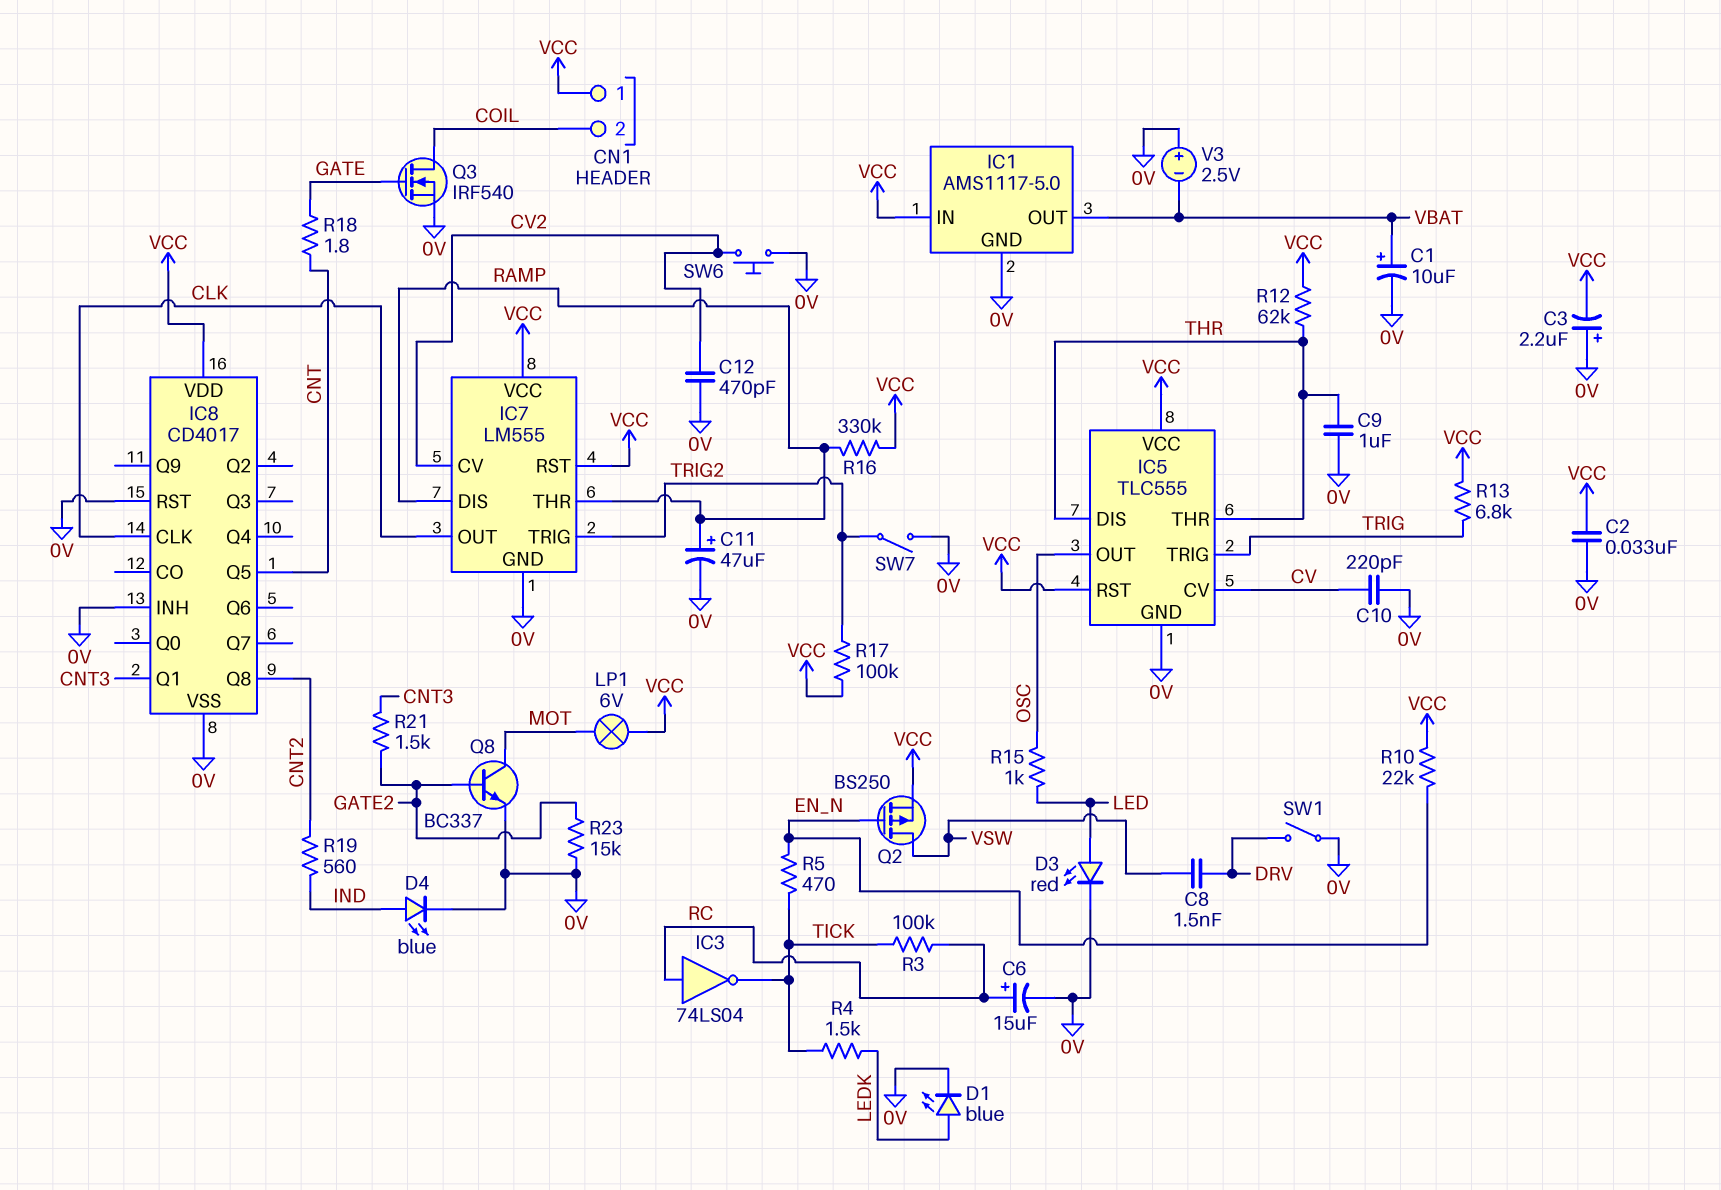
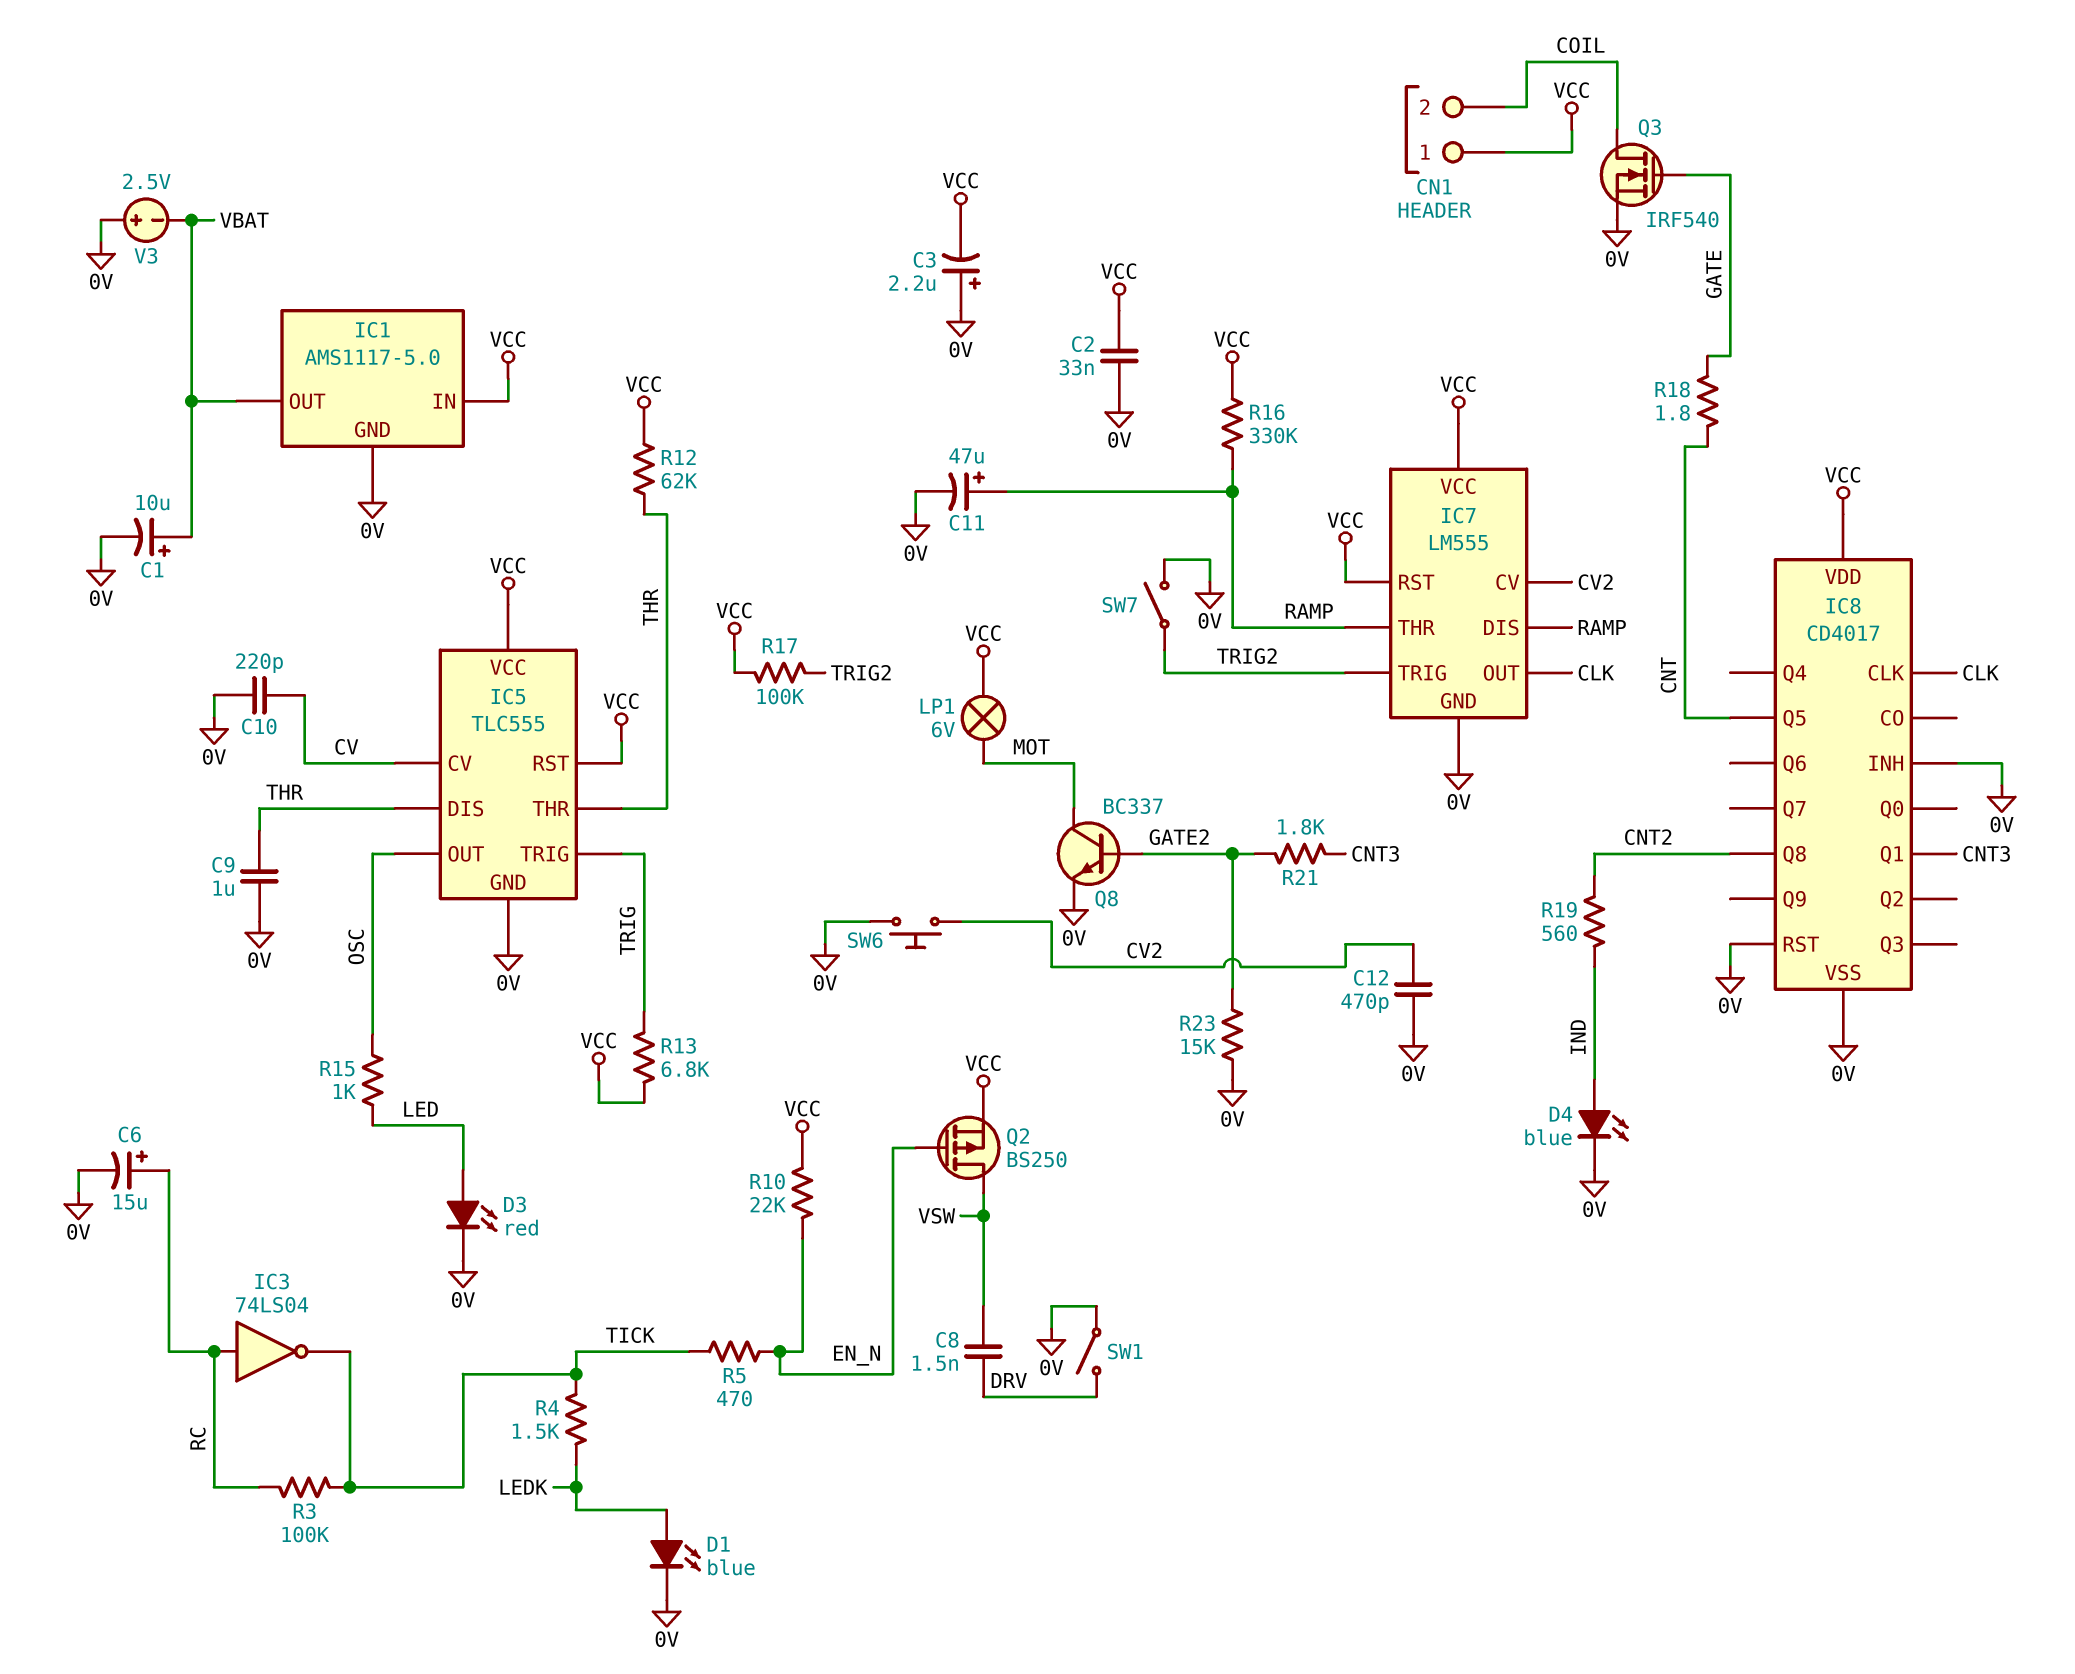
R21: 1.5k (CNT3, GATE2) -> 1.8k (CNT3, GATE2)

